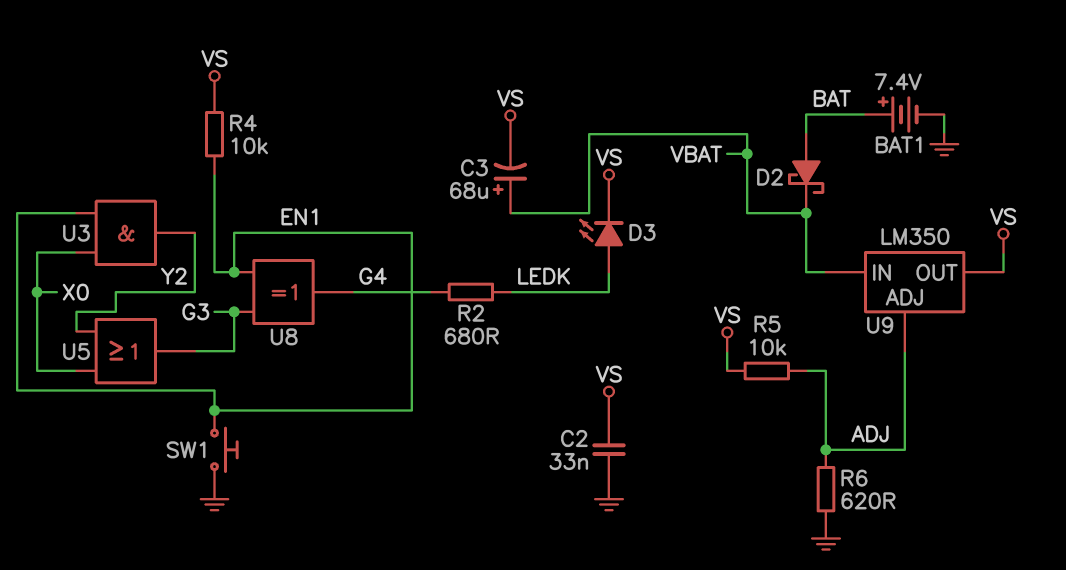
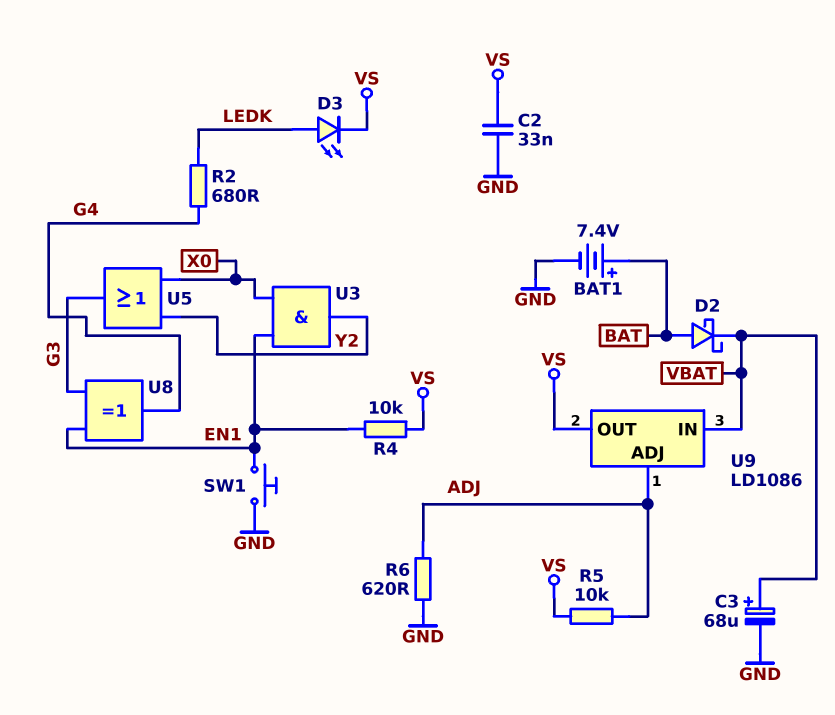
C3: 68uF (plus VBAT, minus VS) -> 68uF (plus VBAT, minus GND)
U9: LM350 -> LD1086

